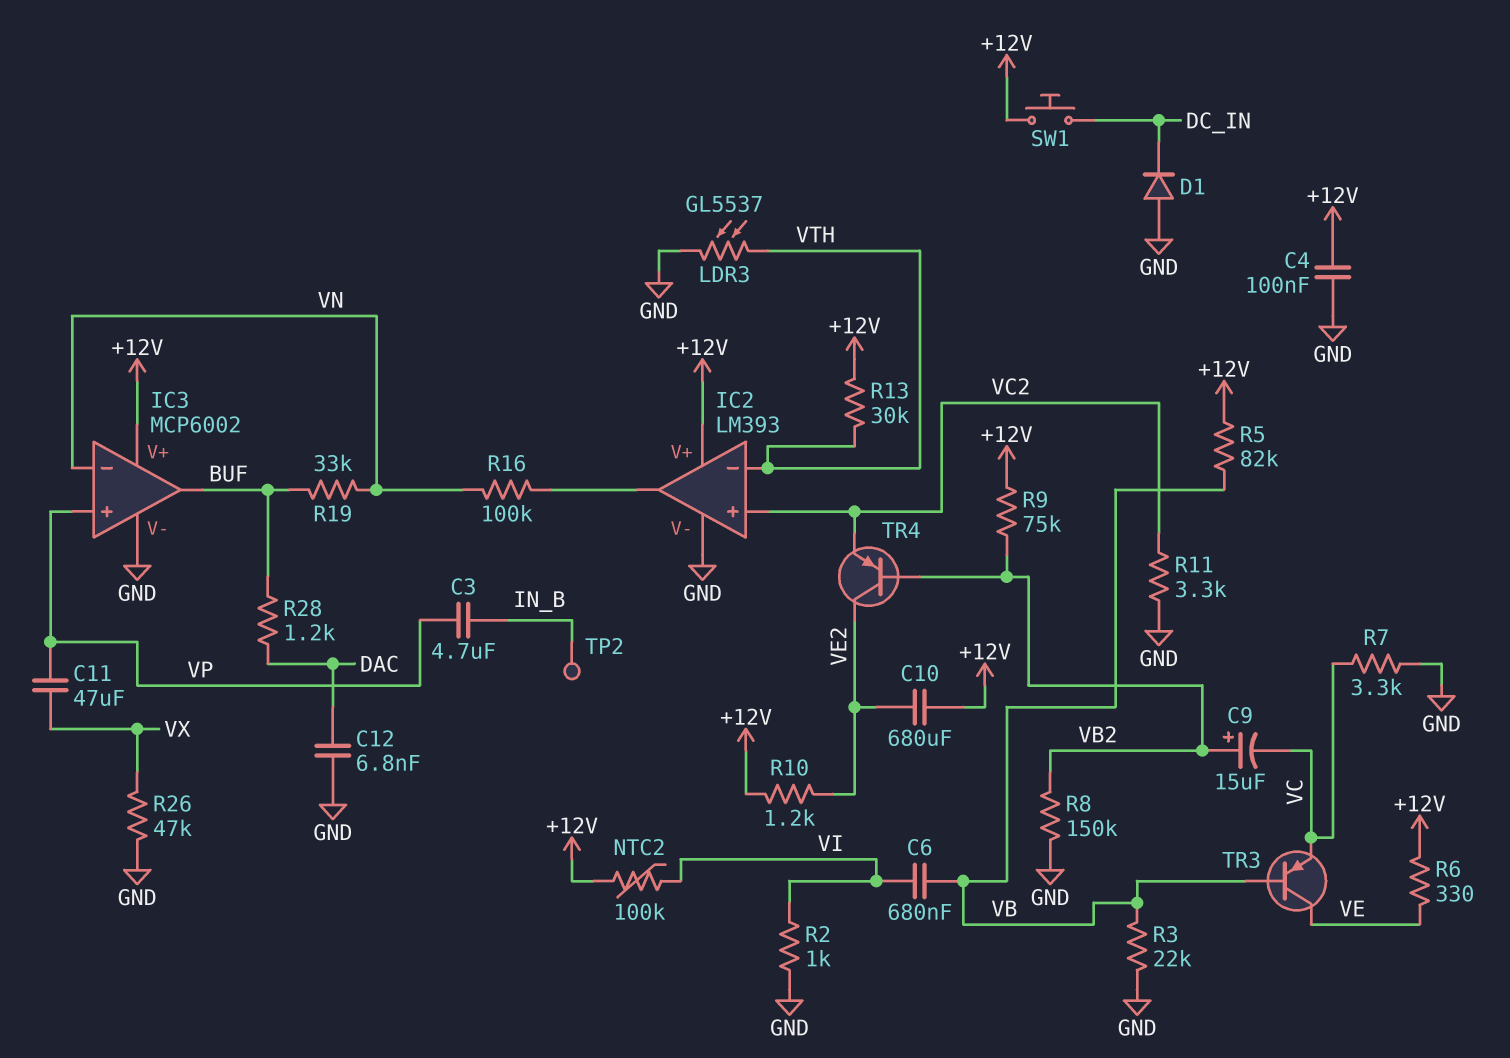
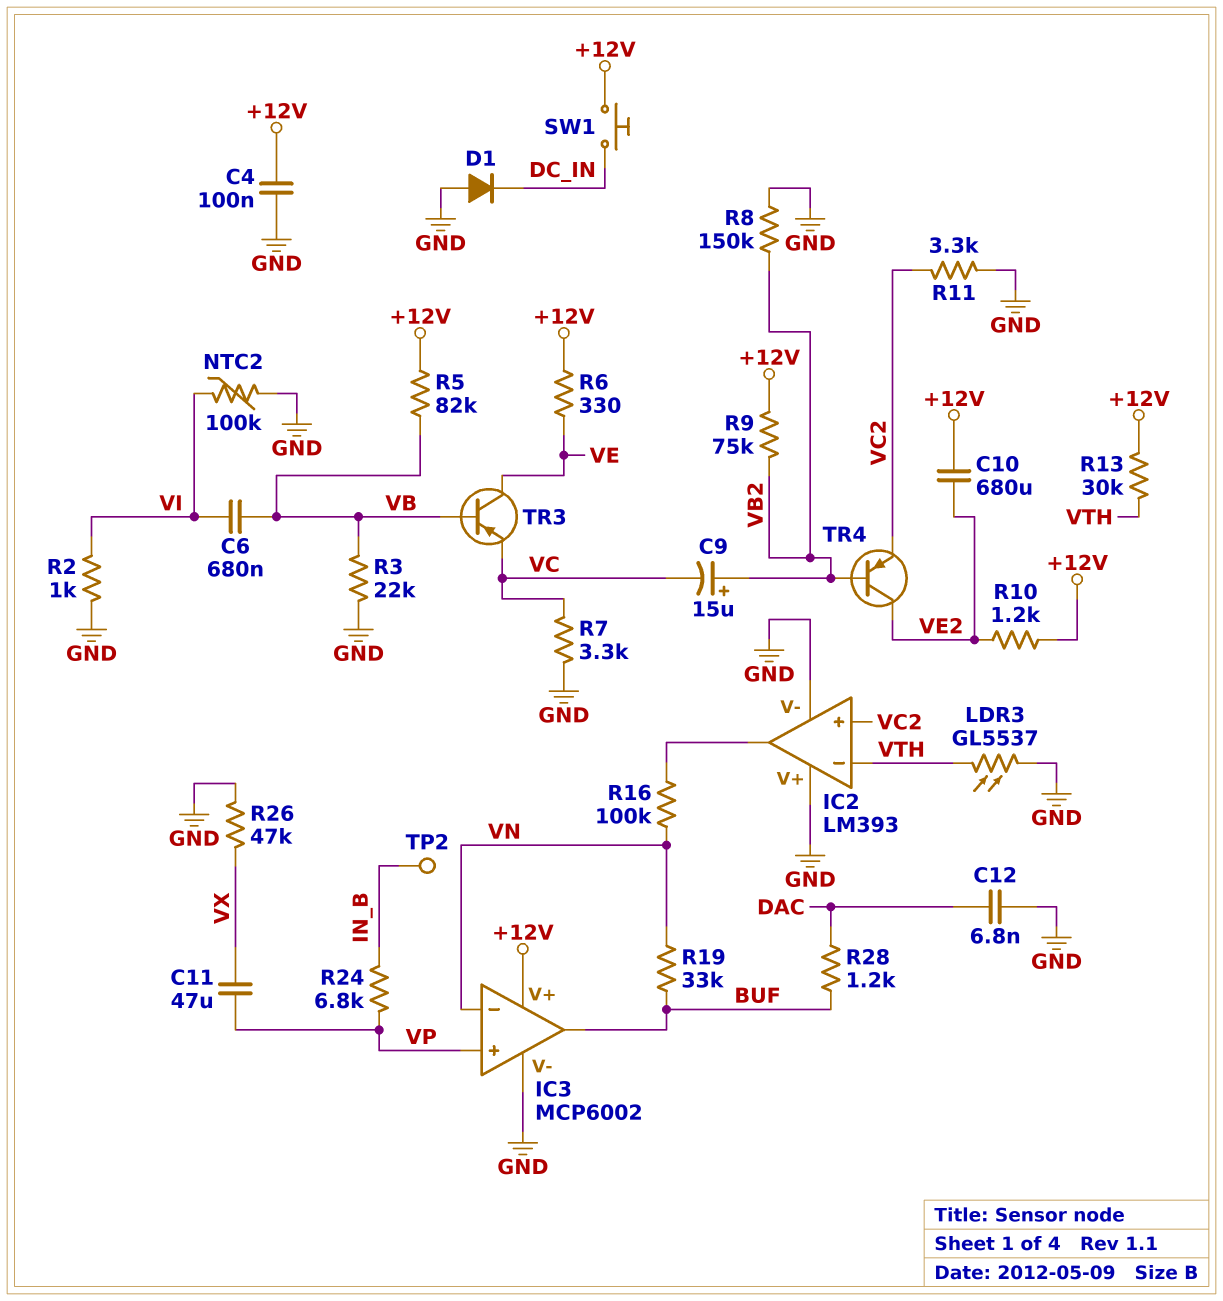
C3: 4.7uF (IN_B, VP) -> none
IC2 pin V+: +12V -> GND
NTC2: 100k (+12V, VI) -> 100k (GND, VI)
R24: none -> 6.8k (IN_B, VP)

